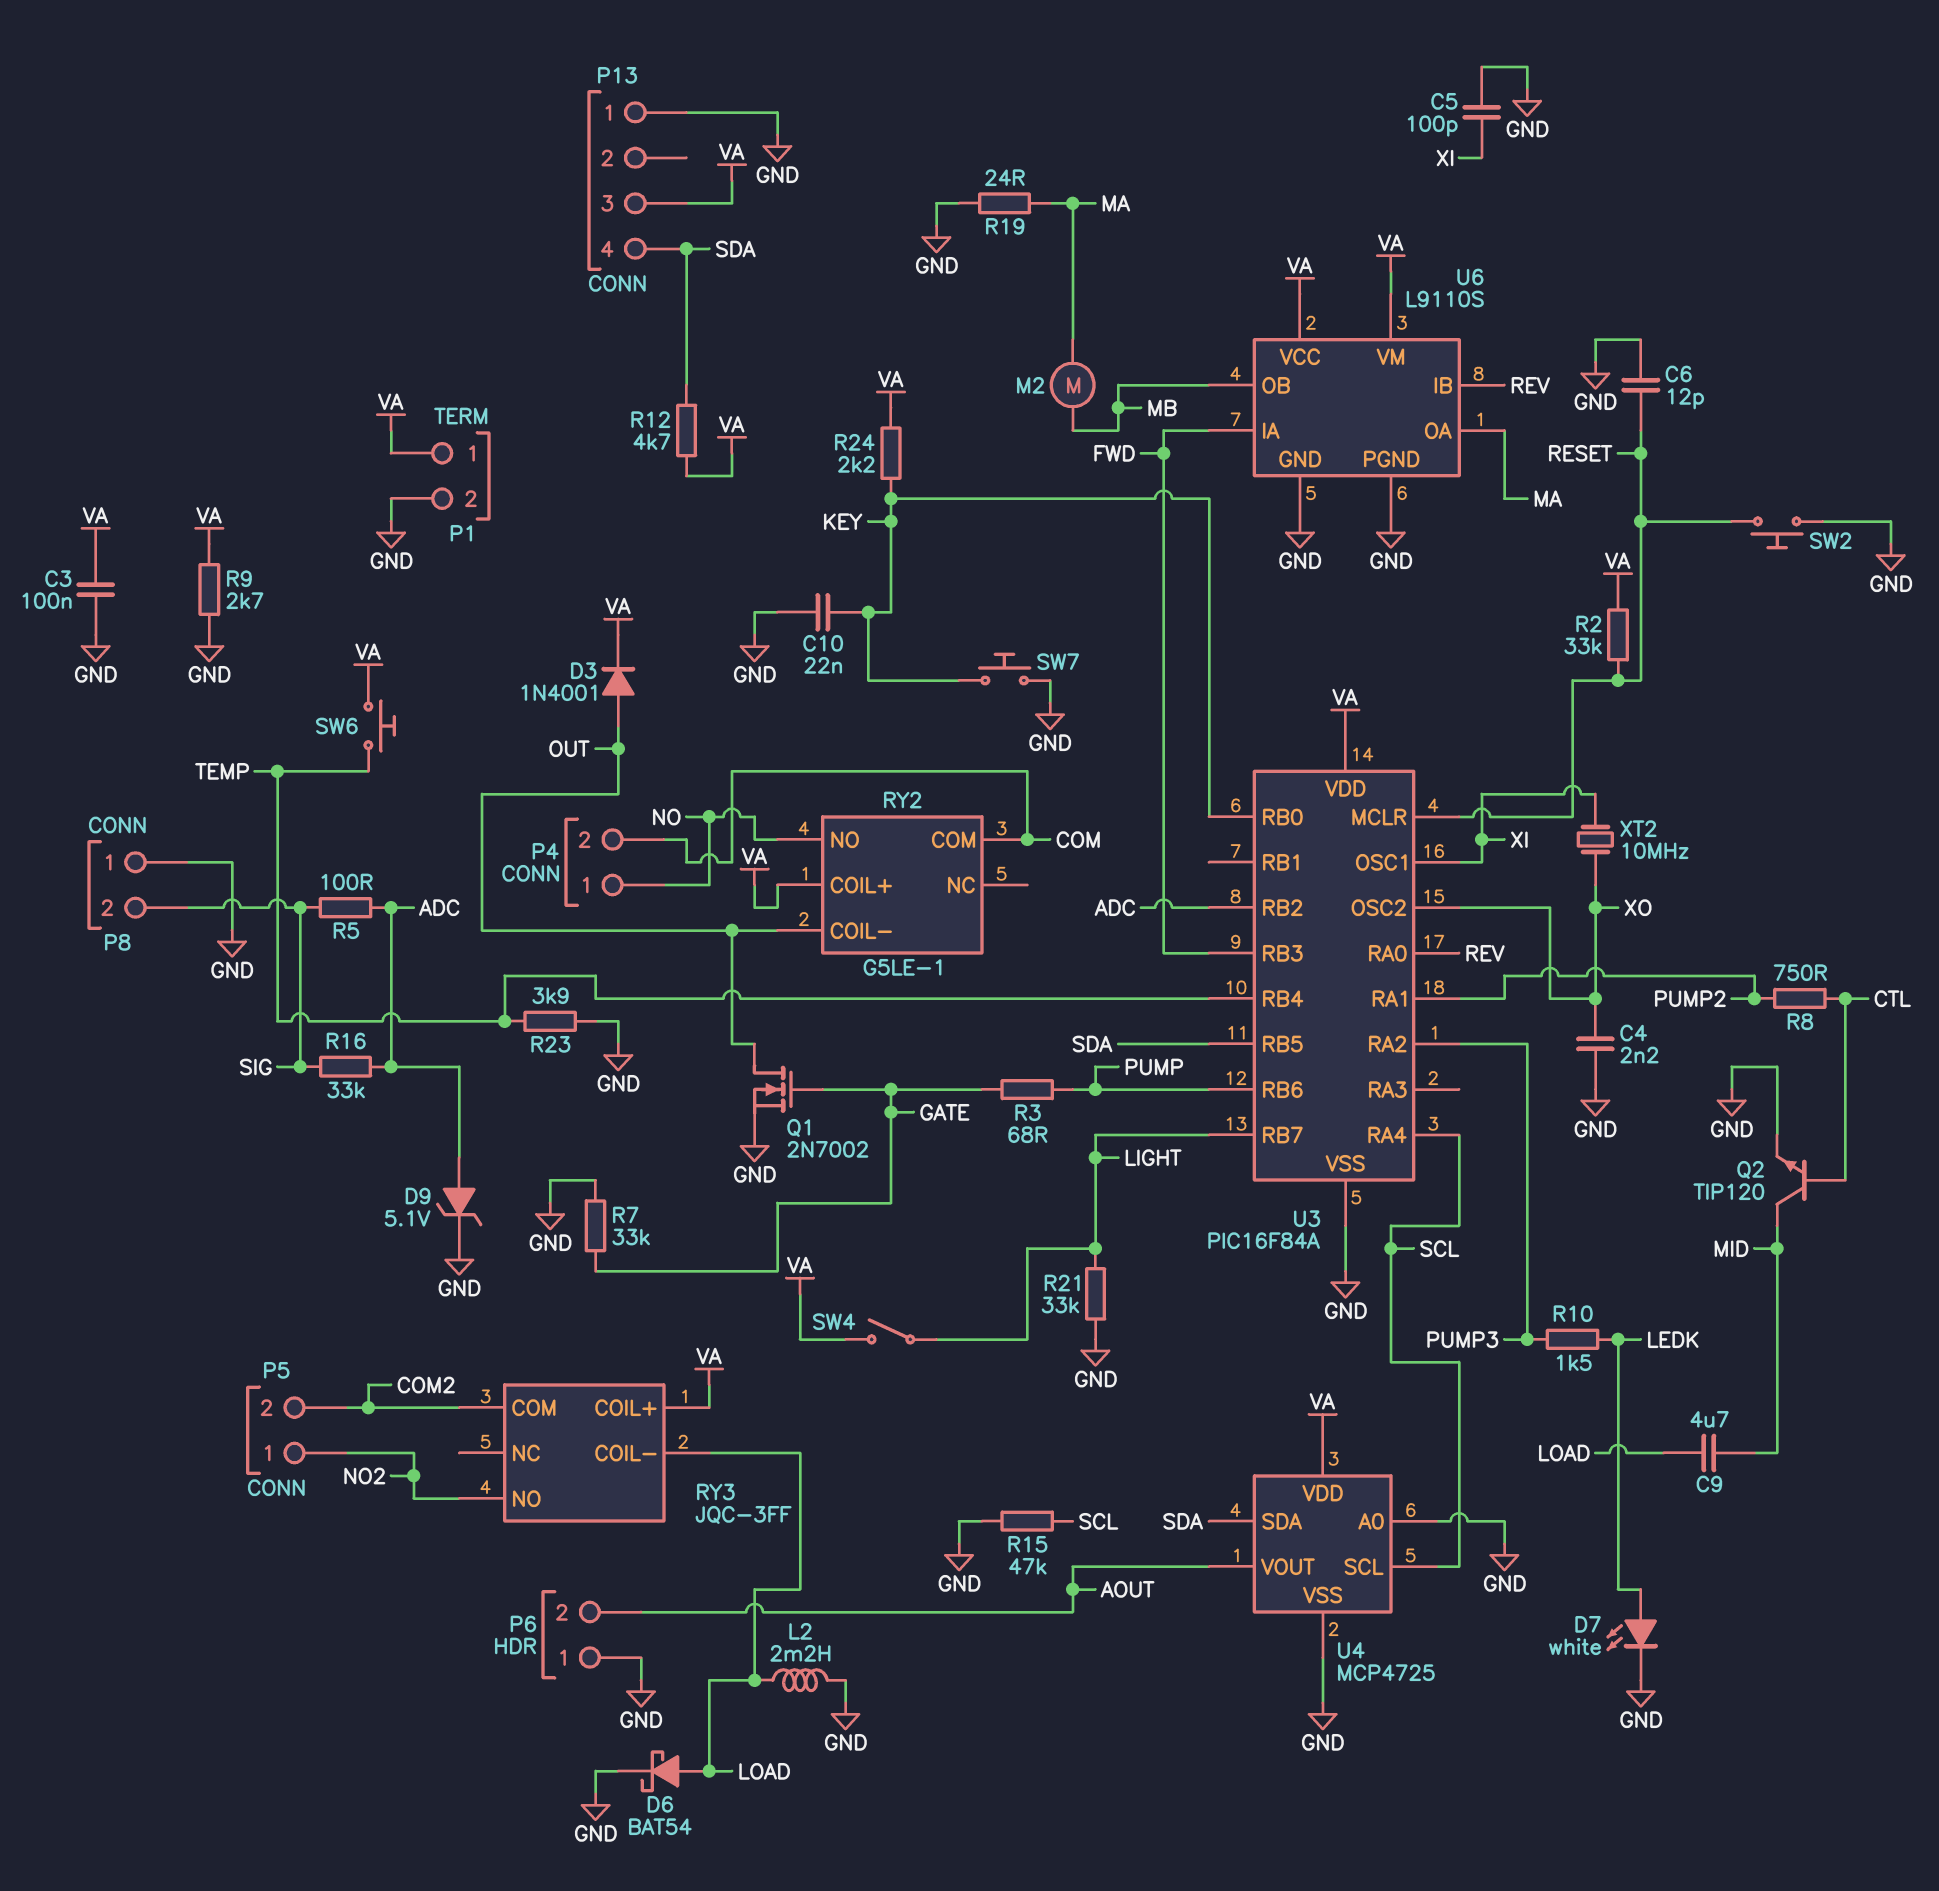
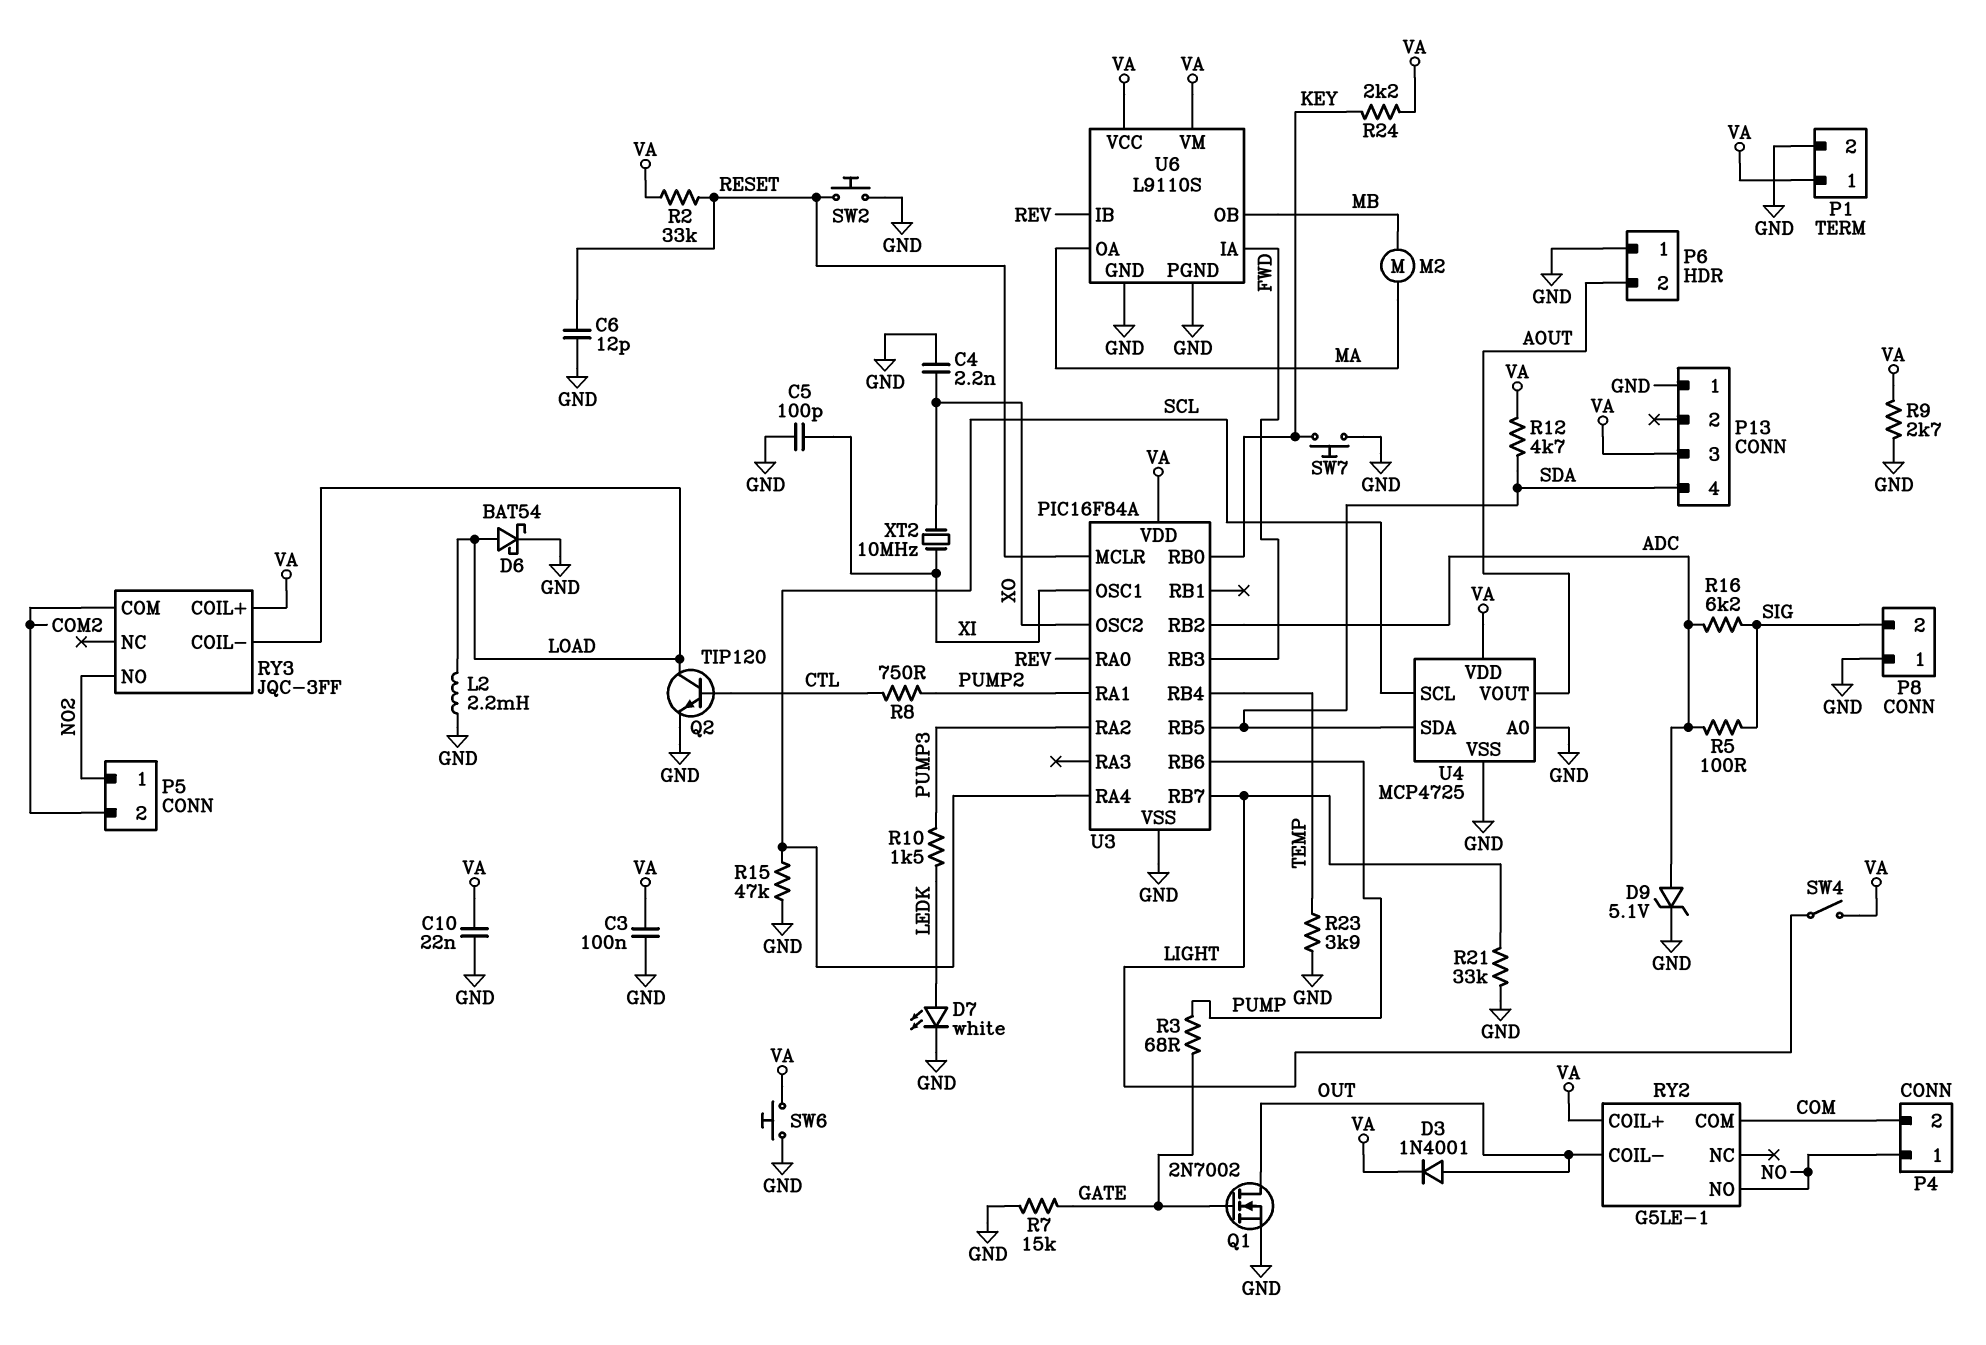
C9: 4.7uF (LOAD, MID) -> none
C10: 22nF (GND, KEY) -> 22nF (GND, VA)
Q2: NPN TIP120 (B CTL, C MID, E GND) -> NPN TIP120 (B CTL, C LOAD, E GND)
R7: 33k (GATE, GND) -> 15k (GATE, GND)
R16: 33k (ADC, SIG) -> 6.2k (ADC, SIG)
R19: 24 (GND, MA) -> none
SW6: button (TEMP, VA) -> button (GND, VA)

